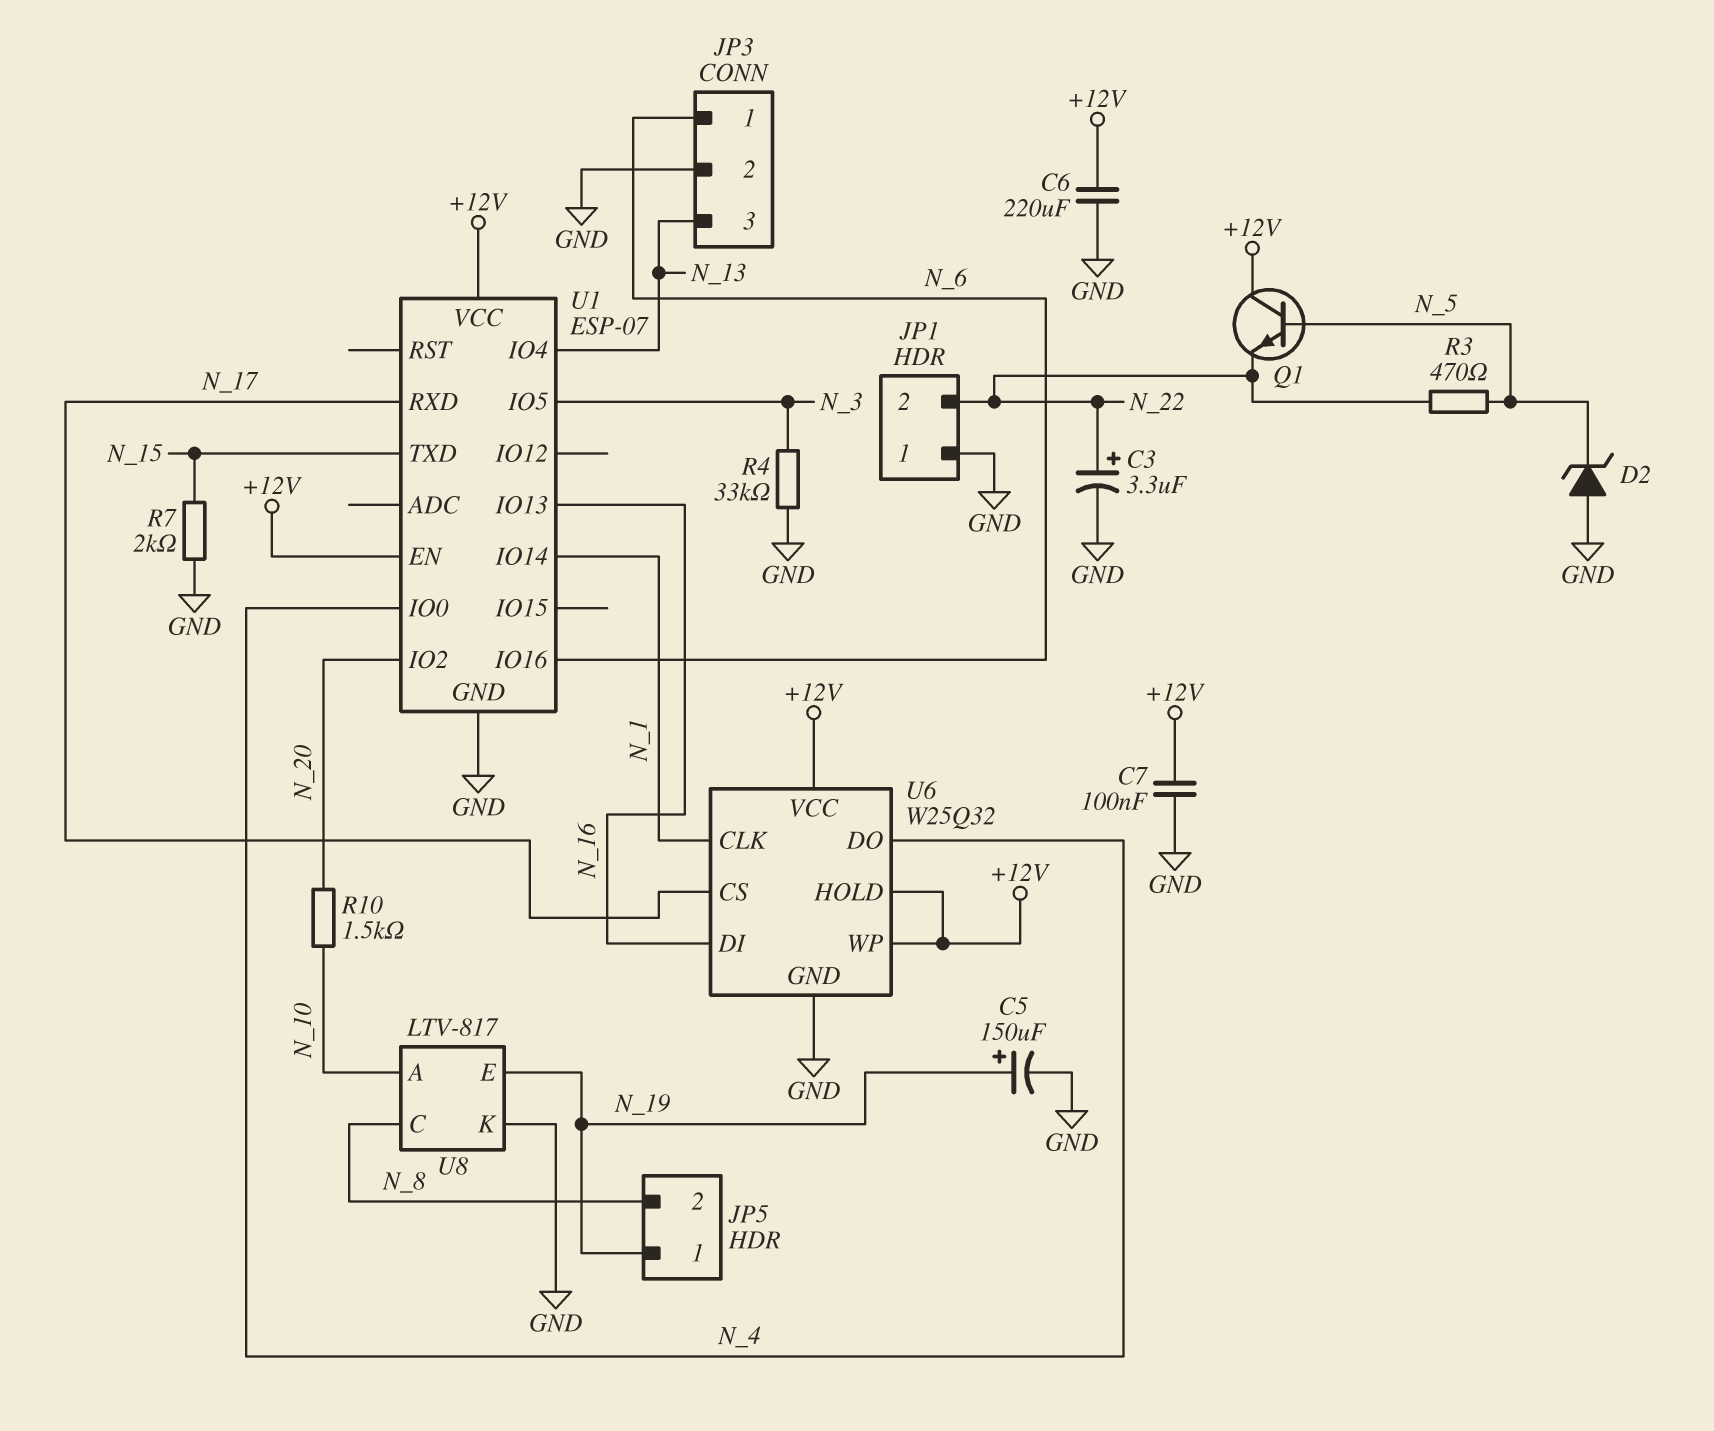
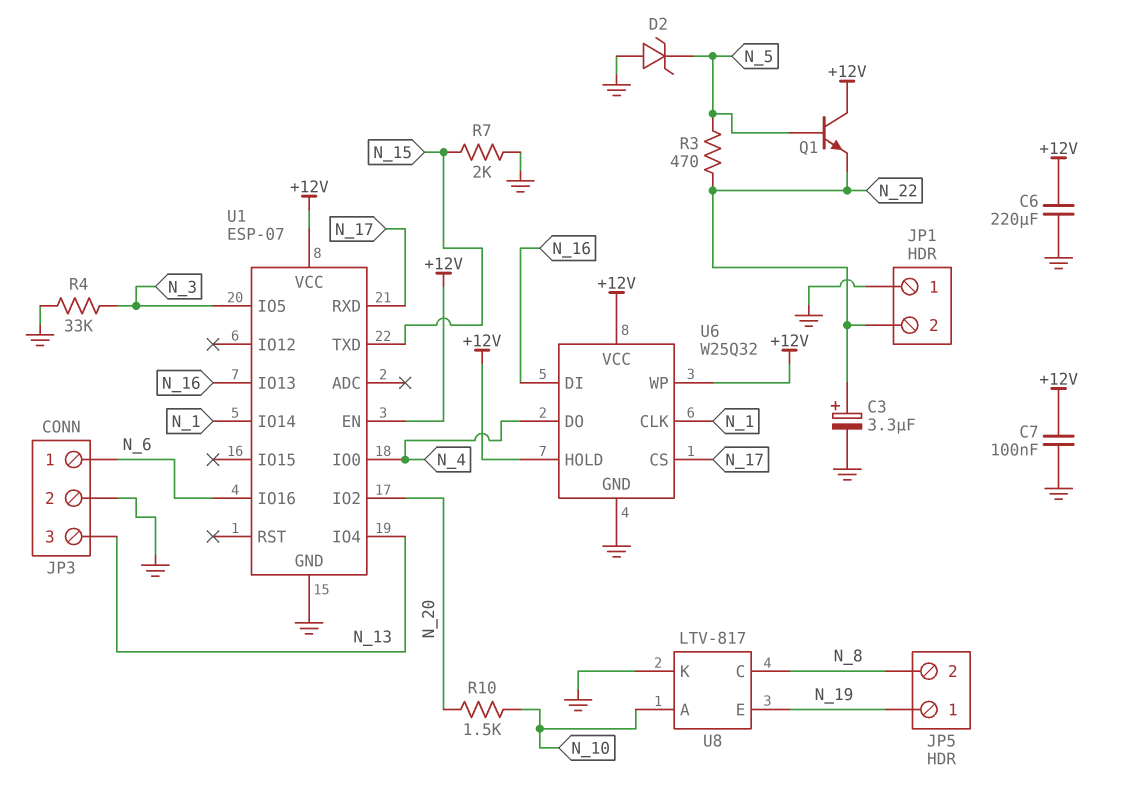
C5: 150uF (plus N_19, minus GND) -> none

